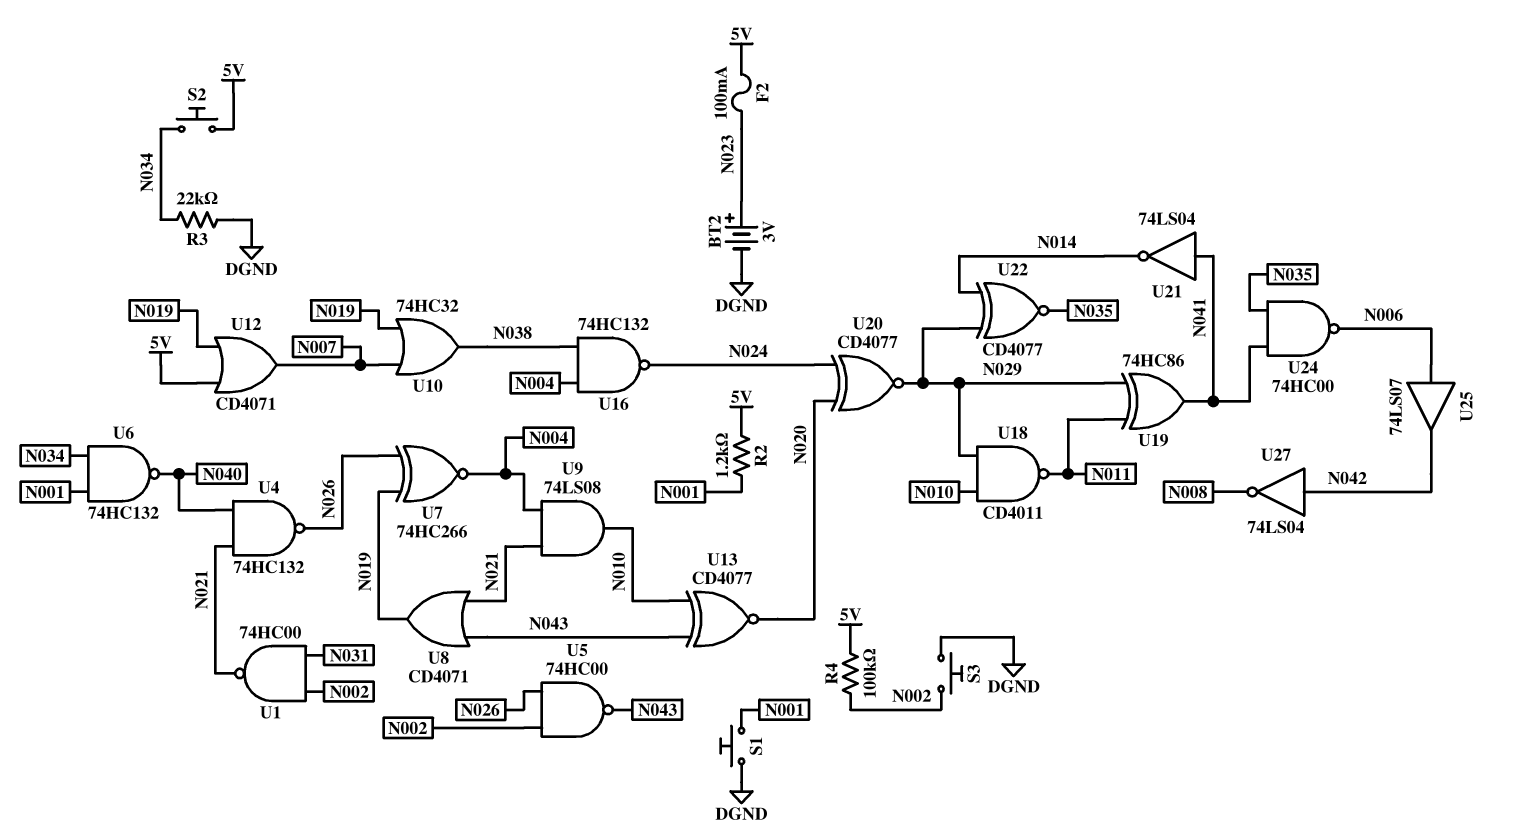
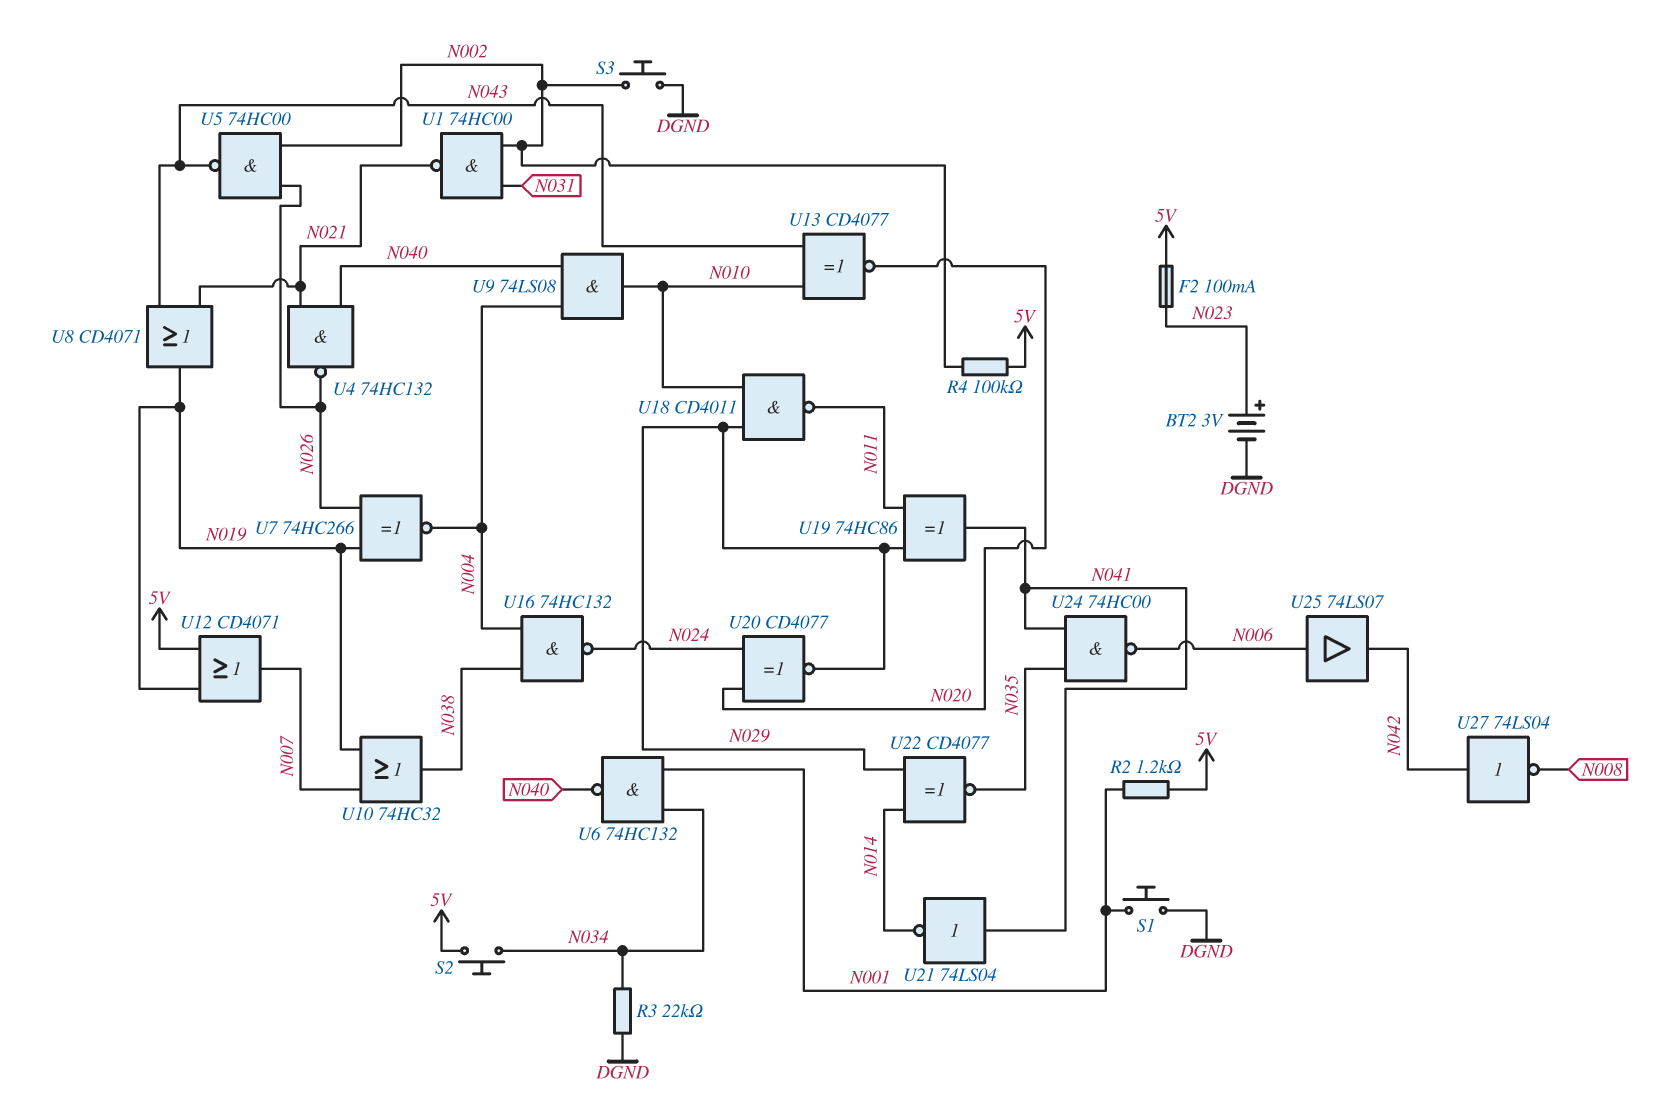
U9: AND 74LS08 (in N004, in N021, out N010) -> AND 74LS08 (in N004, in N040, out N010)

